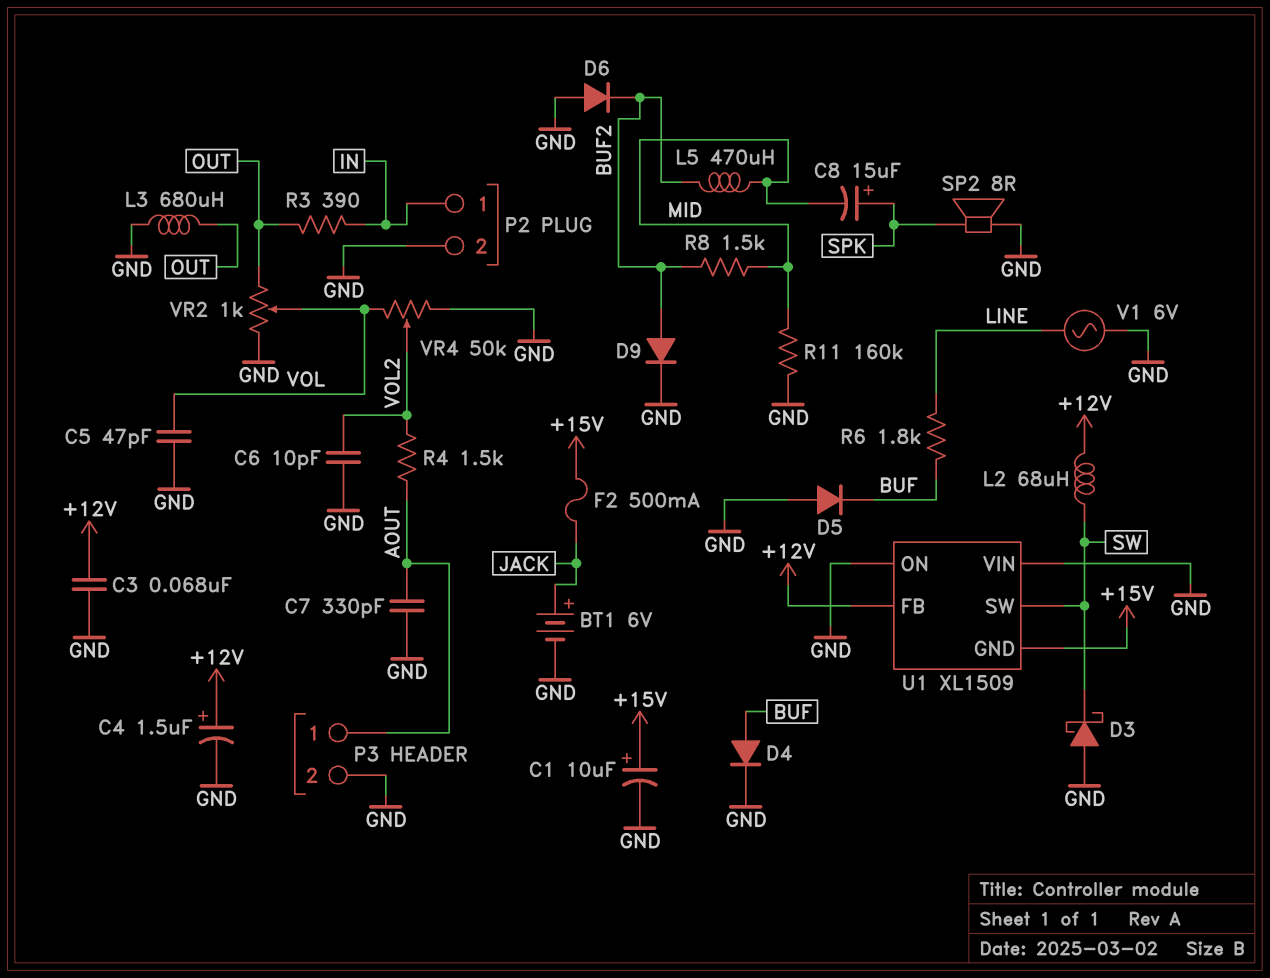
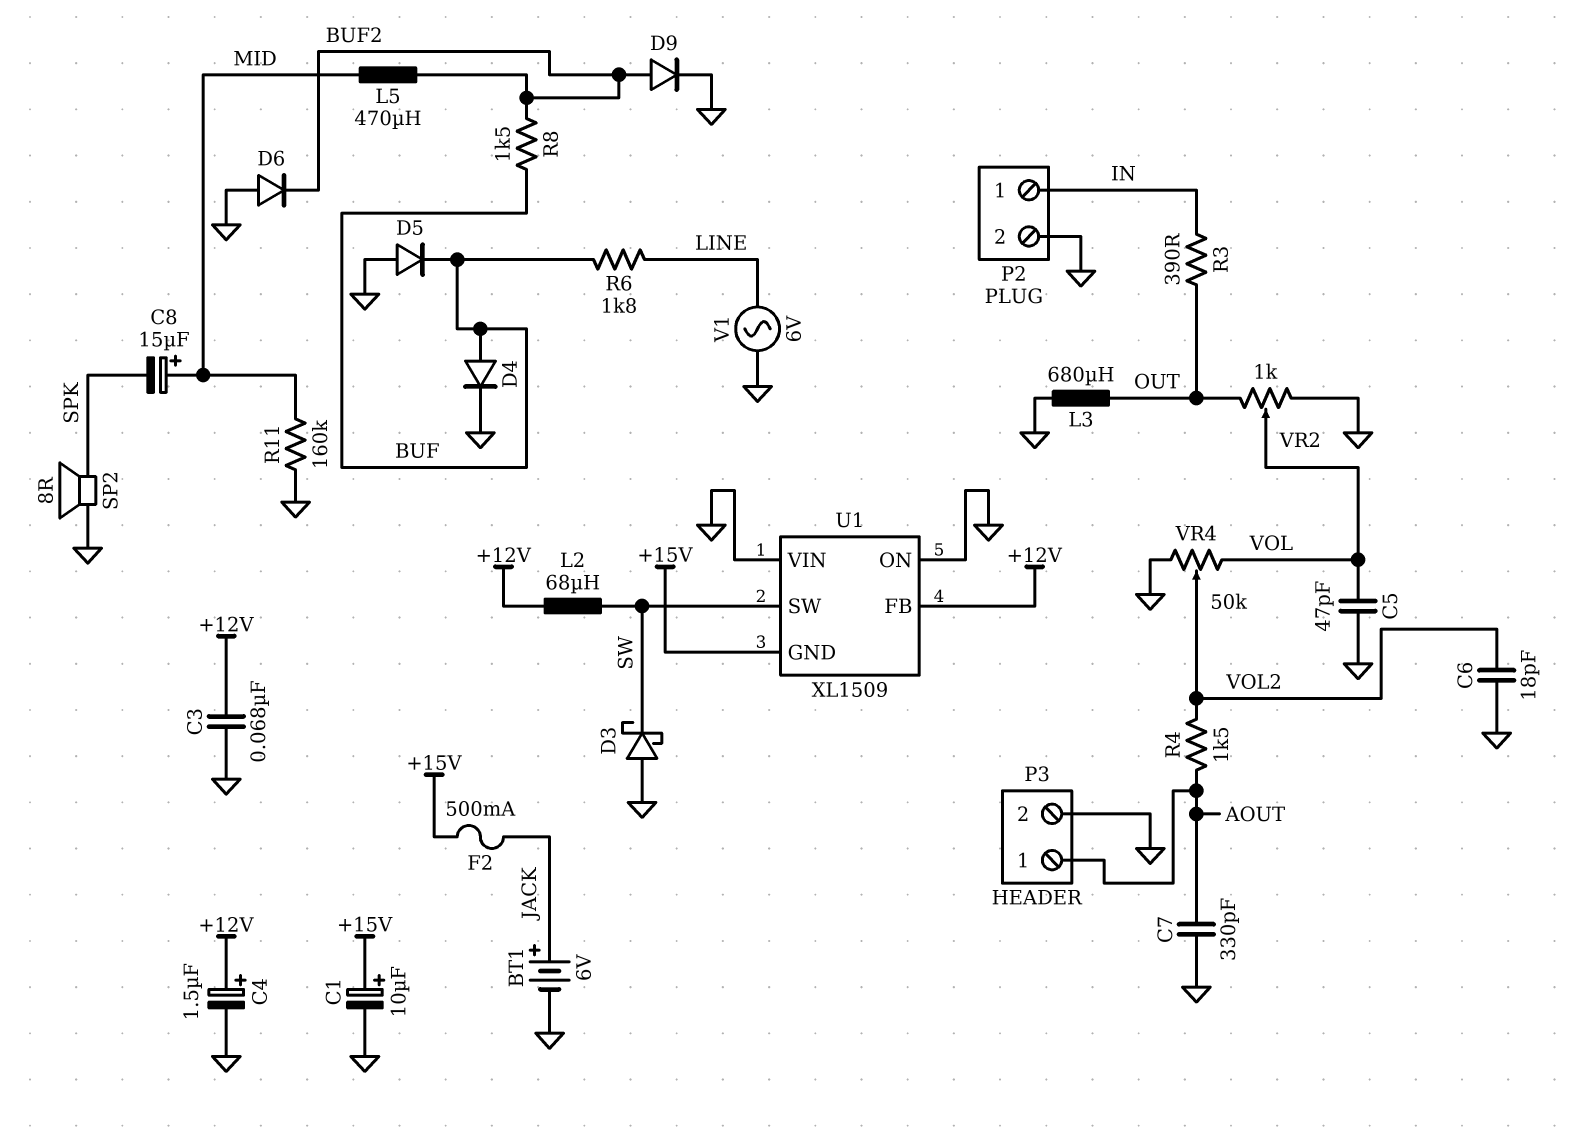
C6: 10pF (GND, VOL2) -> 18pF (GND, VOL2)
C8: 15uF (plus SPK, minus MID) -> 15uF (plus MID, minus SPK)
R8: 1.5k (BUF2, MID) -> 1.5k (BUF, BUF2)

